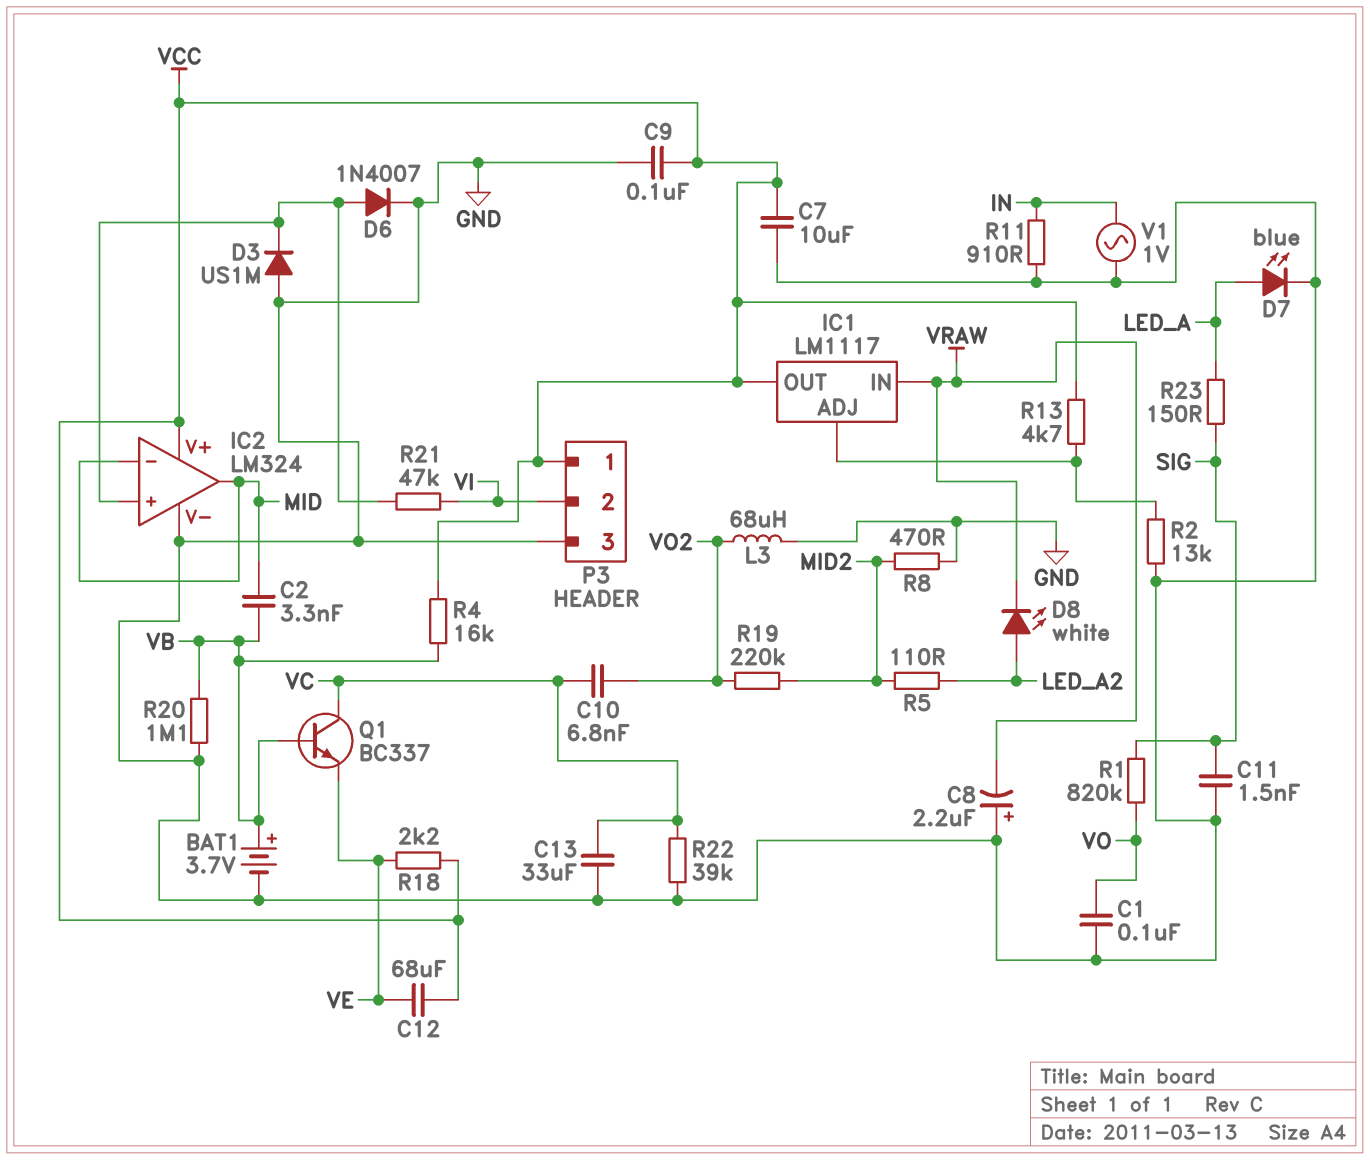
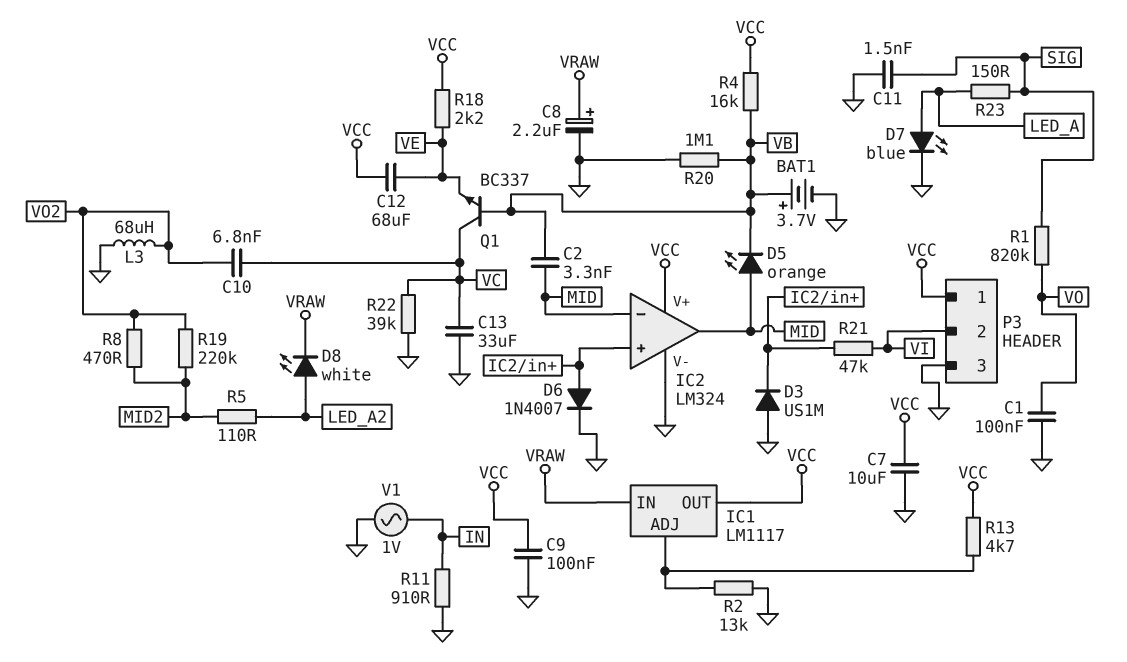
C8: 2.2uF (plus GND, minus VRAW) -> 2.2uF (plus VRAW, minus GND)
D5: none -> LED orange (A MID, K VB)
R8: 470 (GND, MID2) -> 470 (MID2, VO2)

